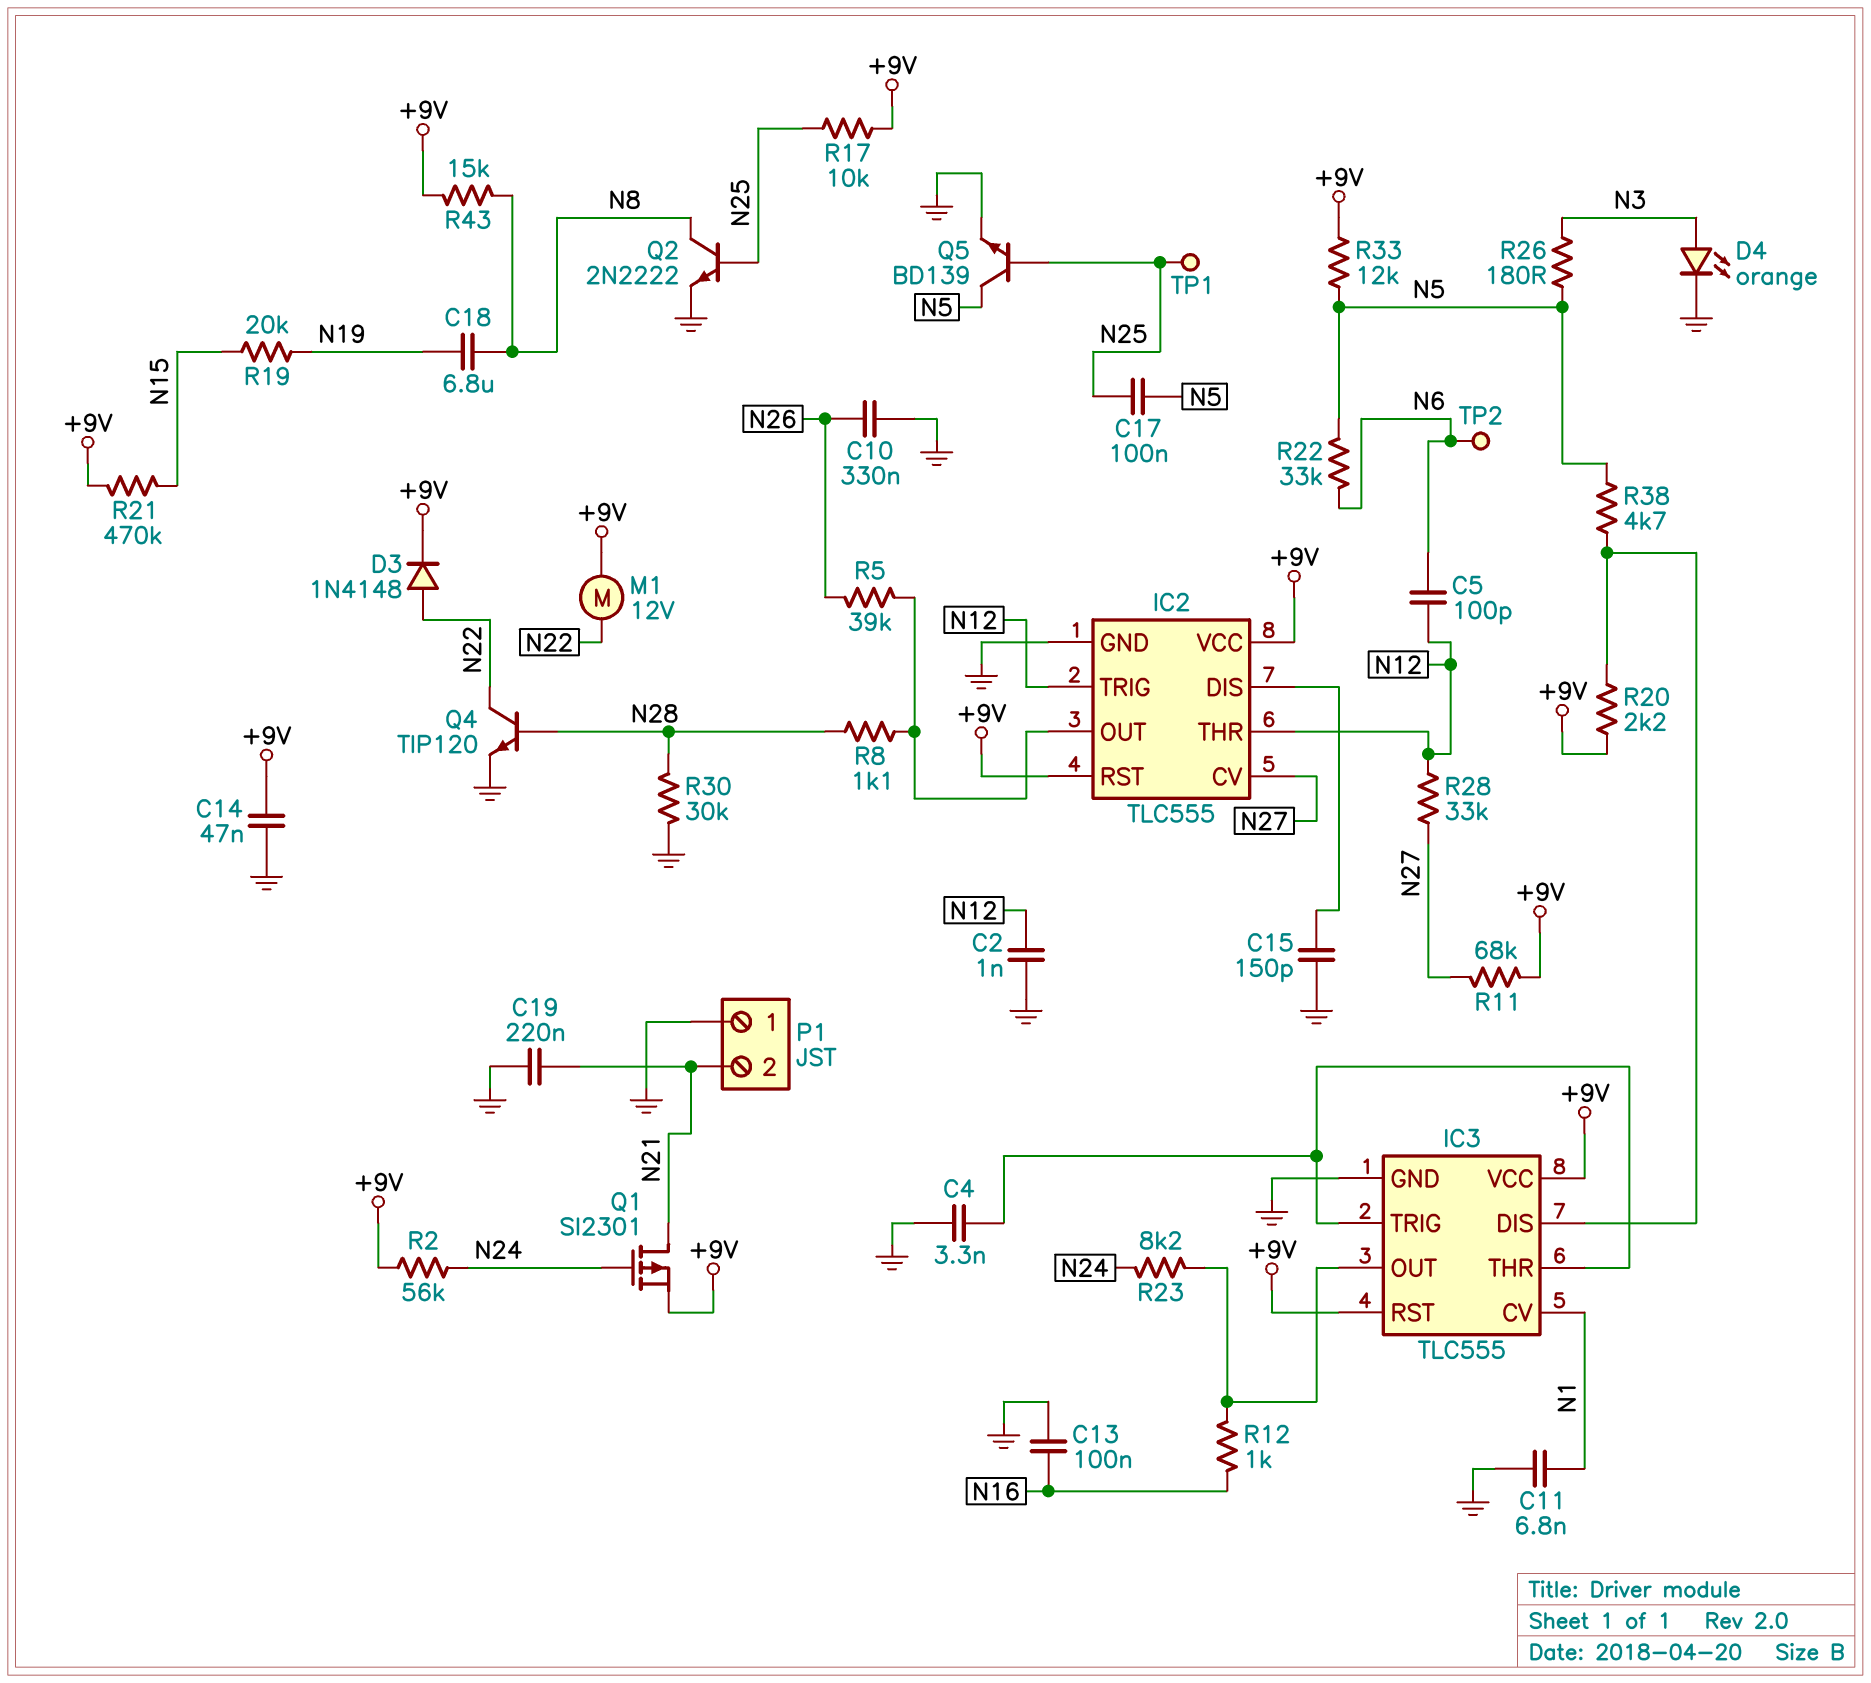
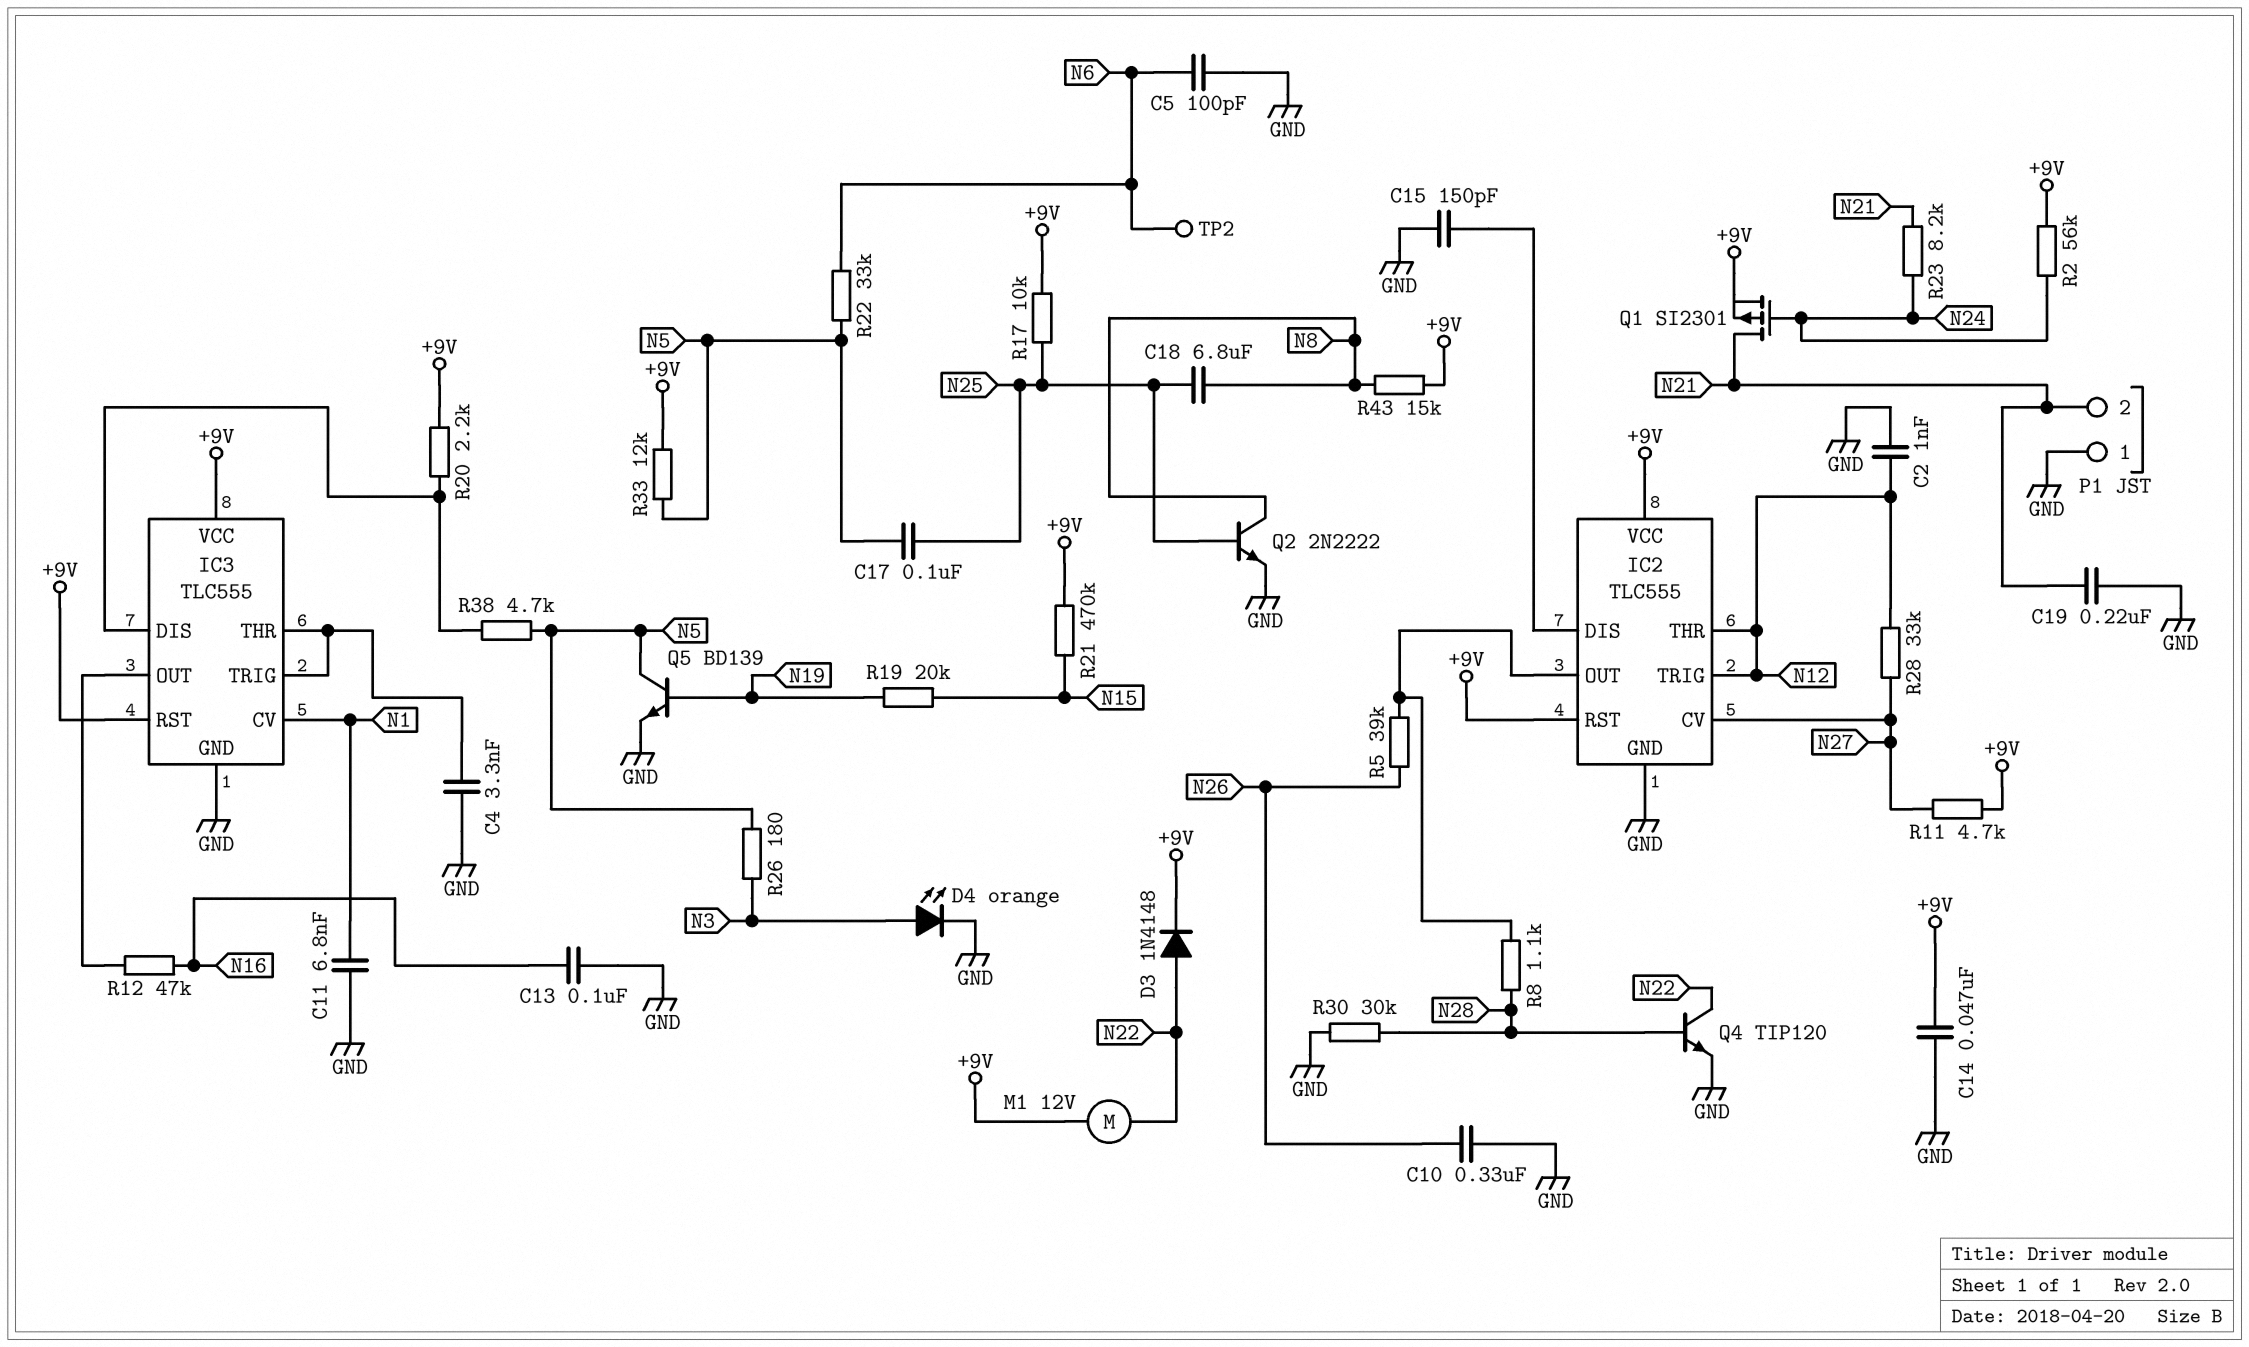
C5: 100pF (N6, N12) -> 100pF (GND, N6)
C18: 6.8uF (N8, N19) -> 6.8uF (N8, N25)
Q5: NPN BD139 (B N25, C N5, E GND) -> NPN BD139 (B N19, C N5, E GND)
R11: 68k (+9V, N27) -> 4.7k (+9V, N27)
R12: 1k (IC3/OUT, N16) -> 47k (IC3/OUT, N16)
R23: 8.2k (IC3/OUT, N24) -> 8.2k (N21, N24)
TP1: test point (N25) -> none

